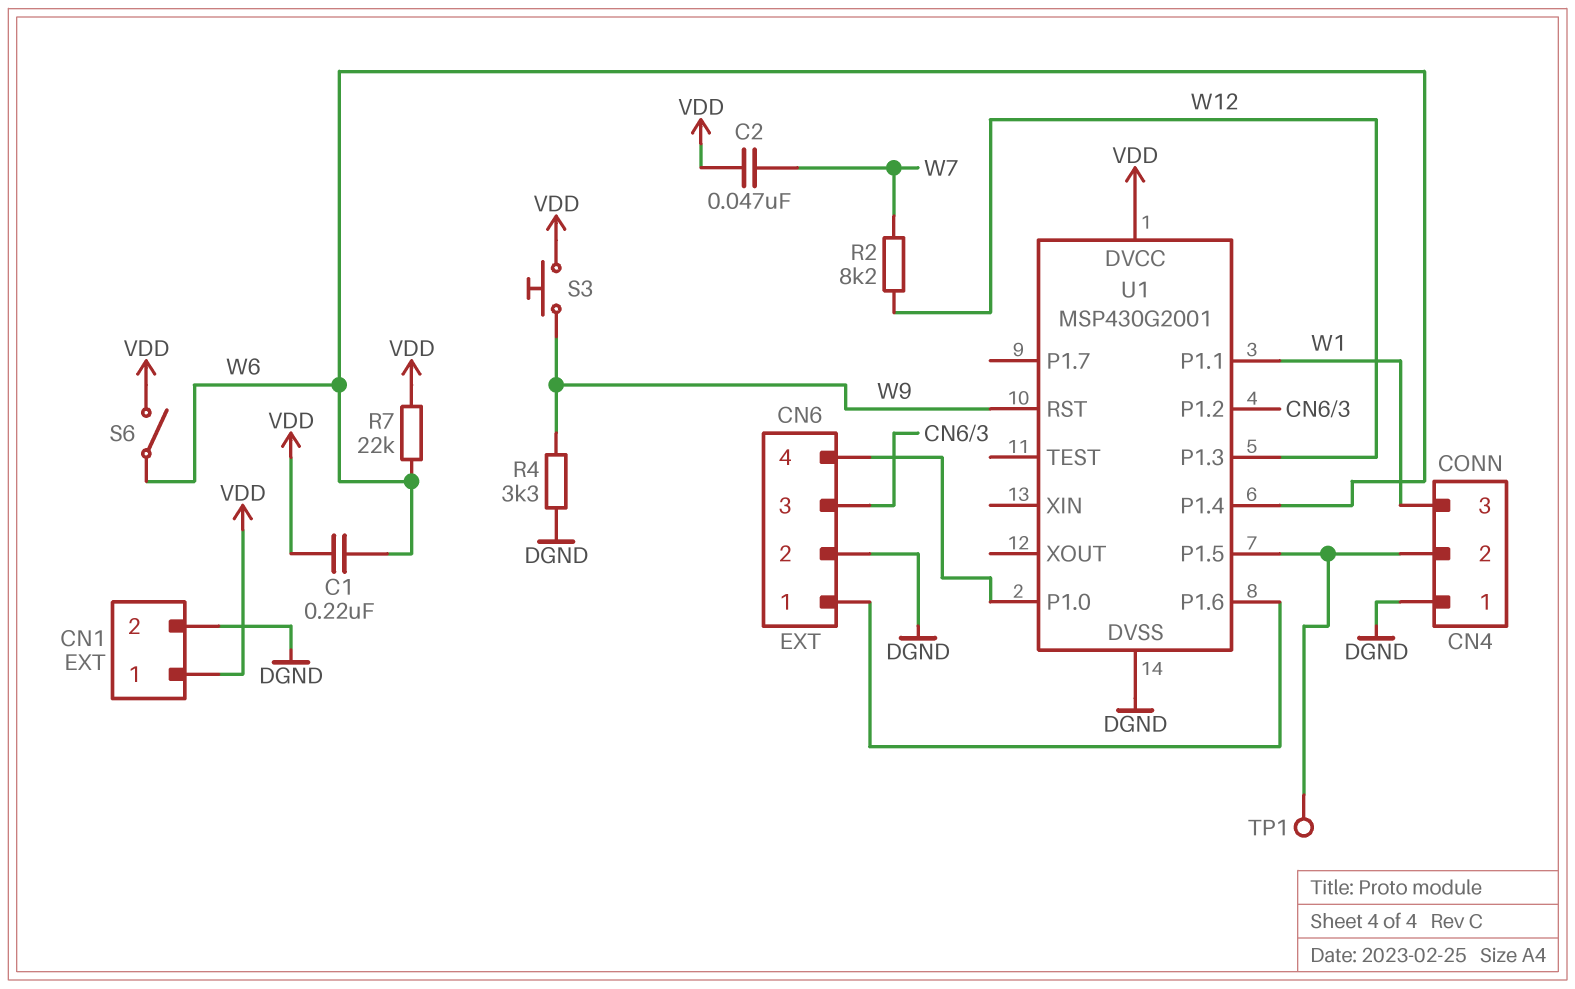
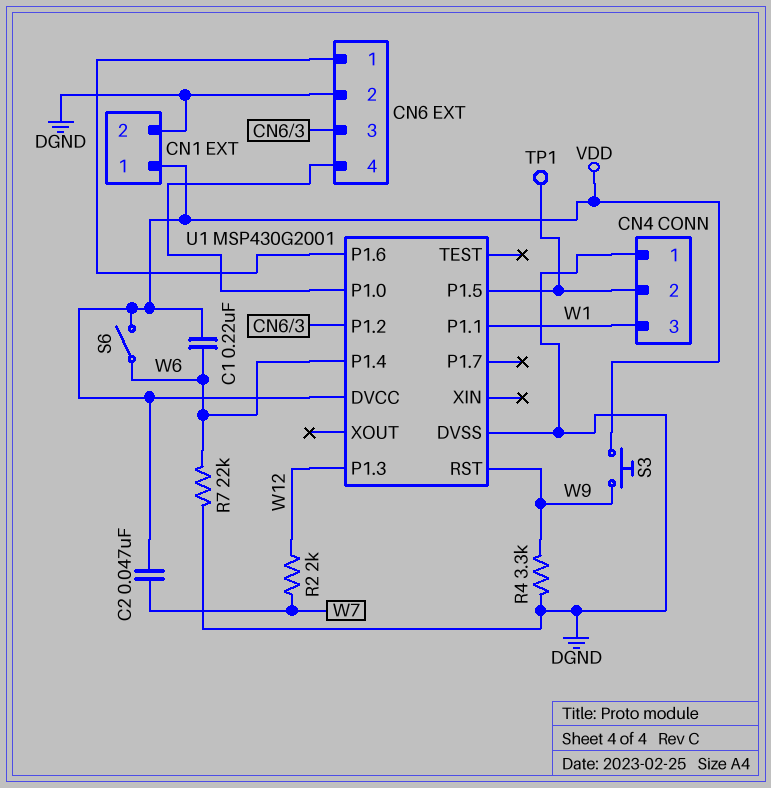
R2: 8.2k (W7, W12) -> 2k (W7, W12)
R7: 22k (VDD, W6) -> 22k (DGND, W6)

